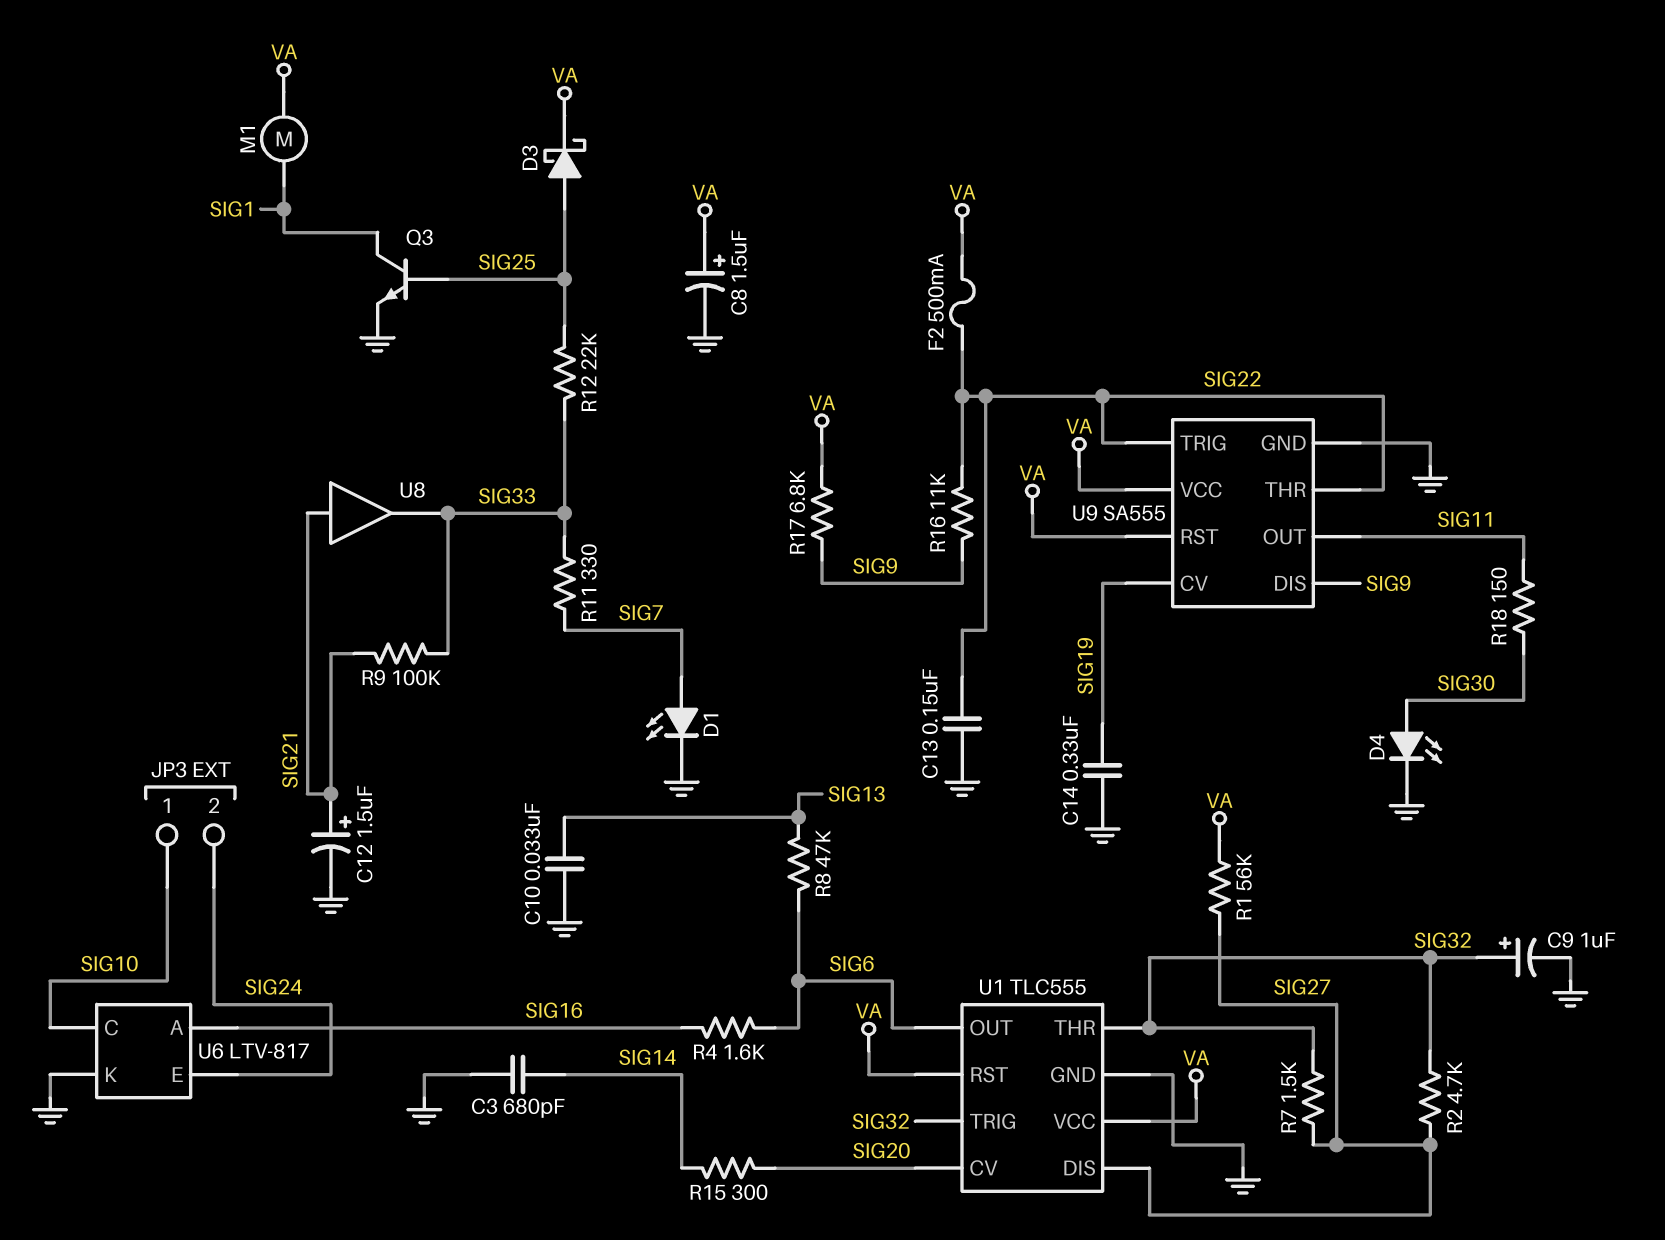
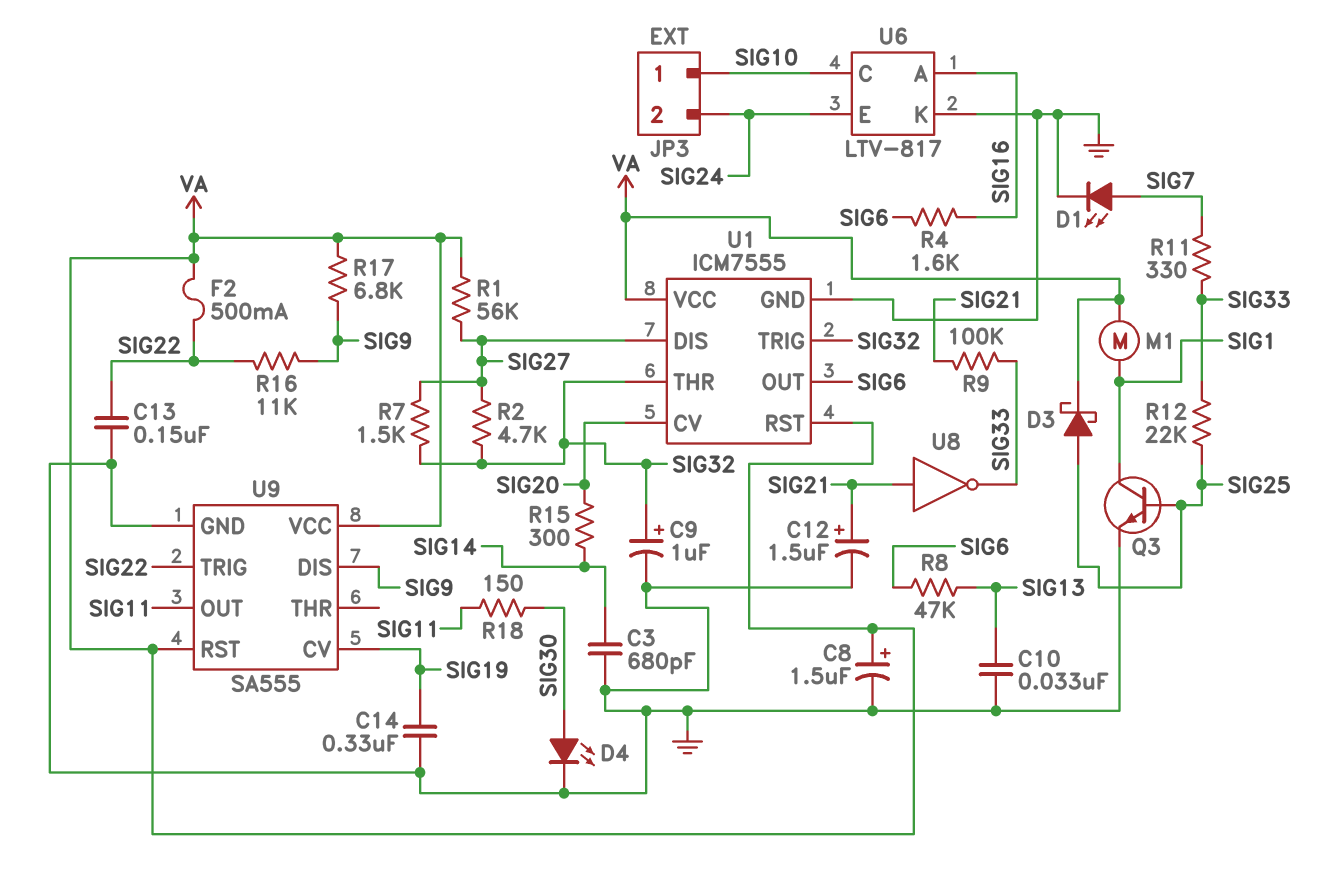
U1: TLC555 -> ICM7555
U8: buffer (in SIG21, out SIG33) -> NOT (in SIG21, out SIG33)
U9 pin THR: SIG22 -> none

